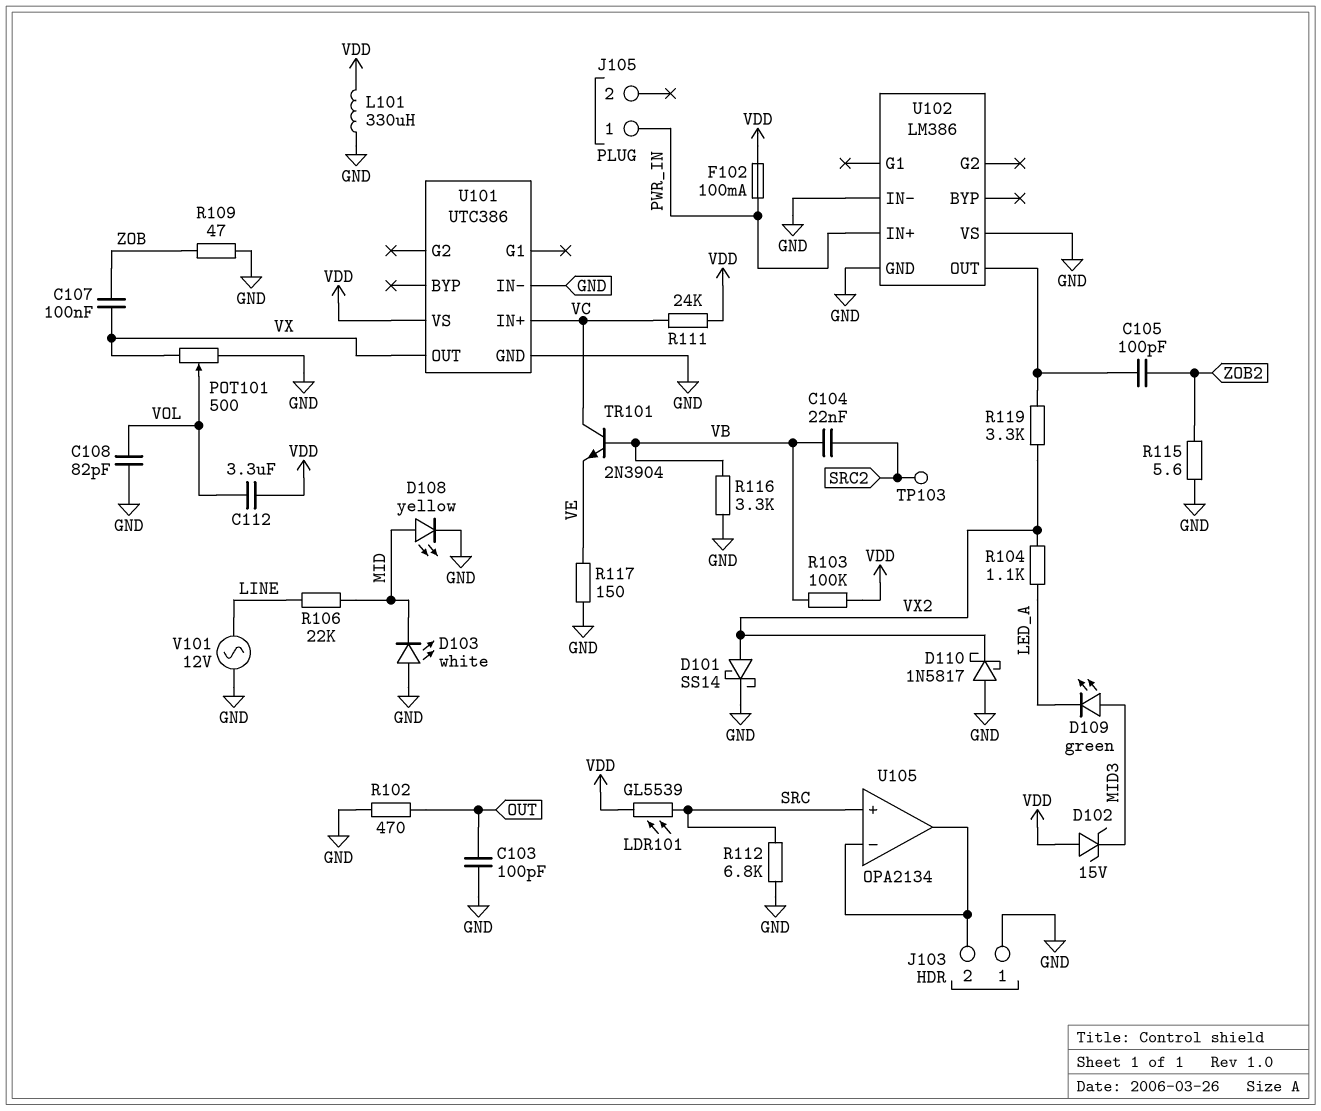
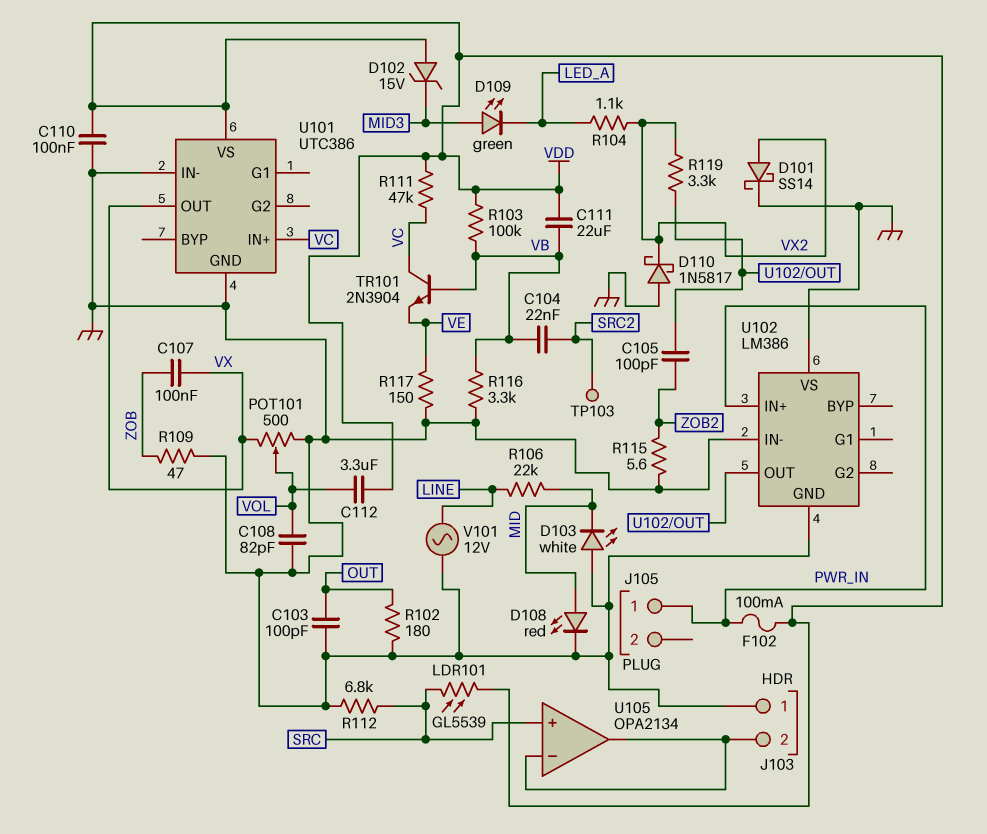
C110: none -> 100nF (GND, VDD)
C111: none -> 22uF (VB, VDD)
D108: LED yellow (A MID, K GND) -> LED red (A MID, K GND)
L101: 330uH (GND, VDD) -> none
R102: 470 (GND, OUT) -> 180 (GND, OUT)
R111: 24k (VC, VDD) -> 47k (VC, VDD)

